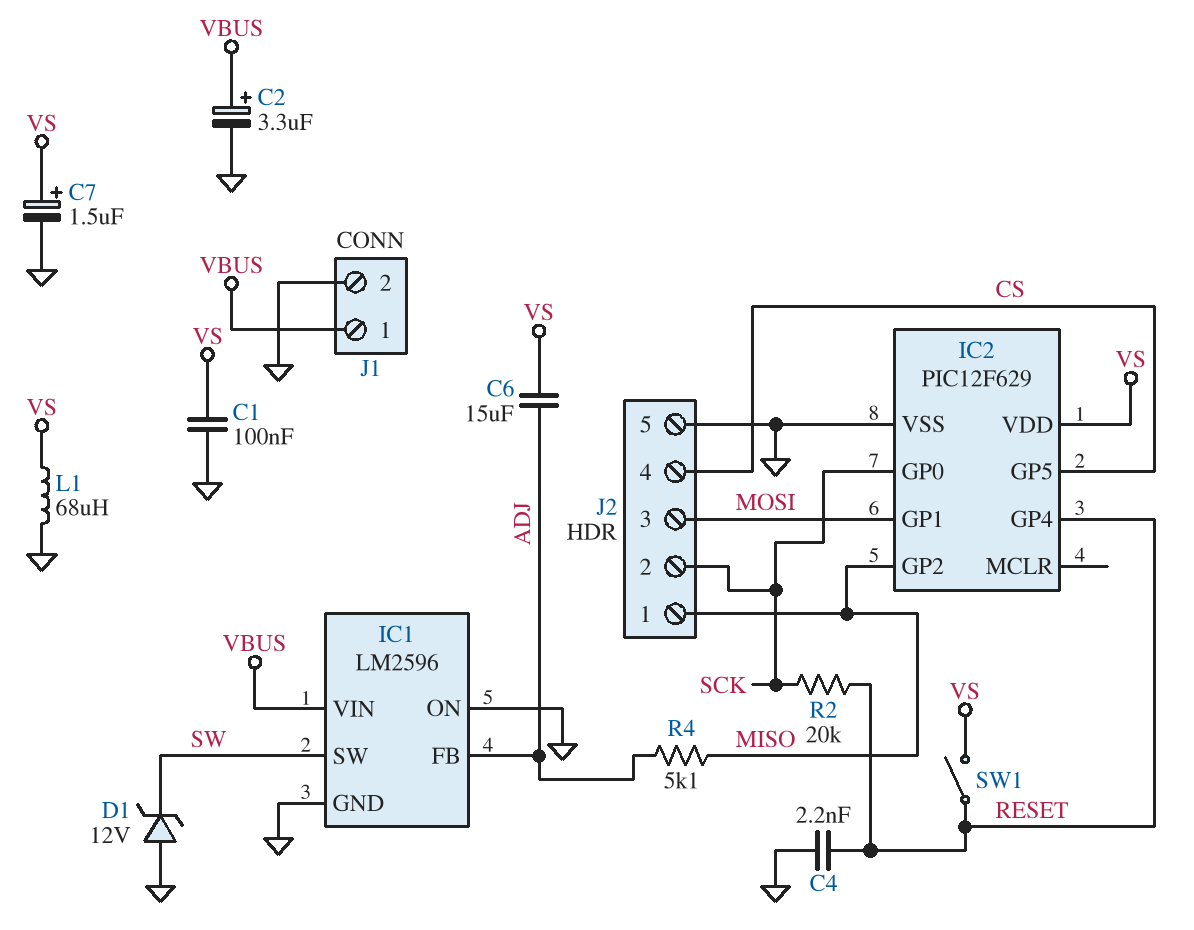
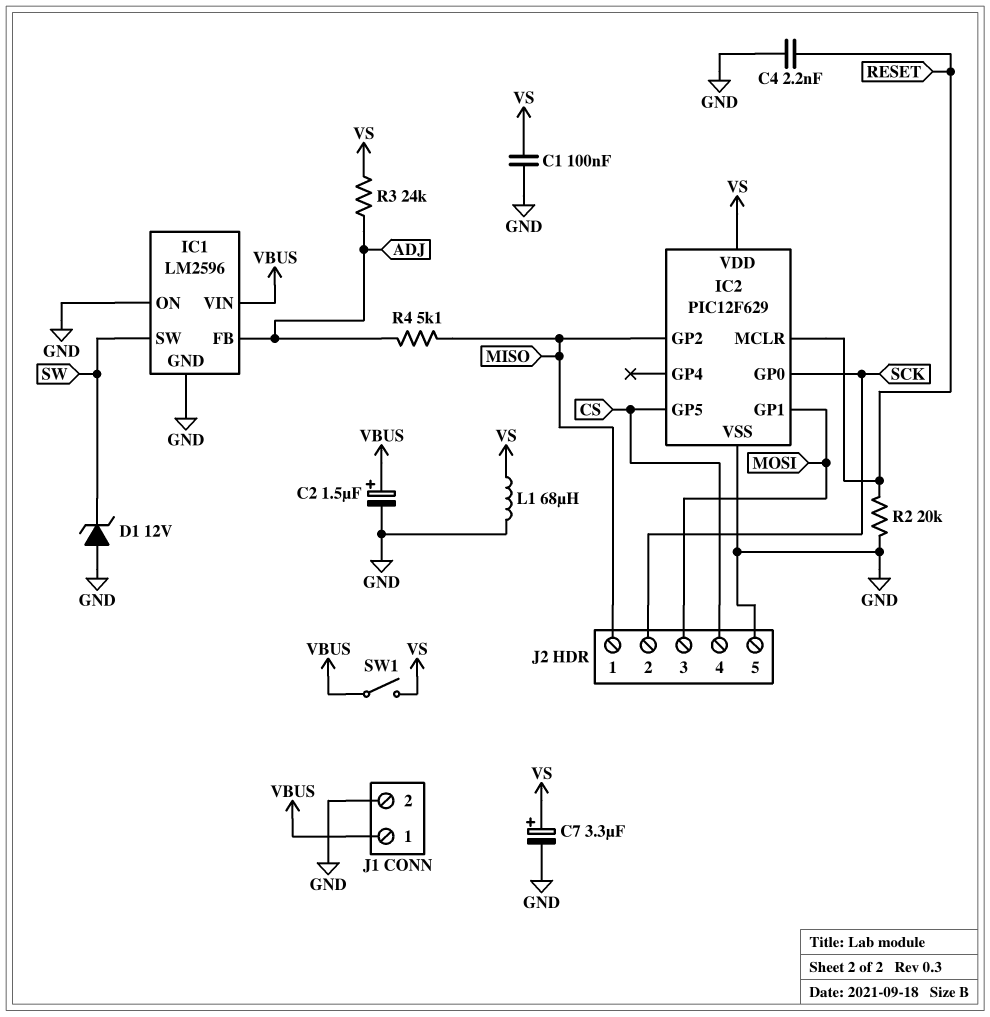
C2: 3.3uF (plus VBUS, minus GND) -> 1.5uF (plus VBUS, minus GND)
C6: 15uF (ADJ, VS) -> none
C7: 1.5uF (plus VS, minus GND) -> 3.3uF (plus VS, minus GND)
IC2 pin GP4: RESET -> none
IC2 pin MCLR: none -> RESET
R2: 20k (RESET, SCK) -> 20k (GND, RESET)
R3: none -> 24k (ADJ, VS)
SW1: switch (RESET, VS) -> switch (VBUS, VS)

